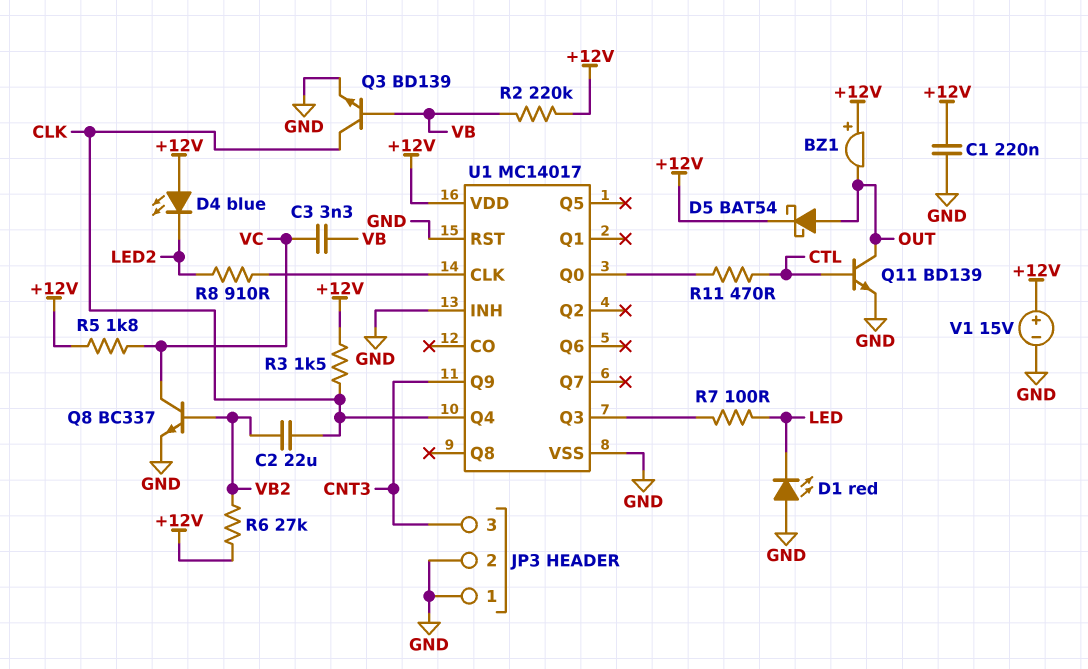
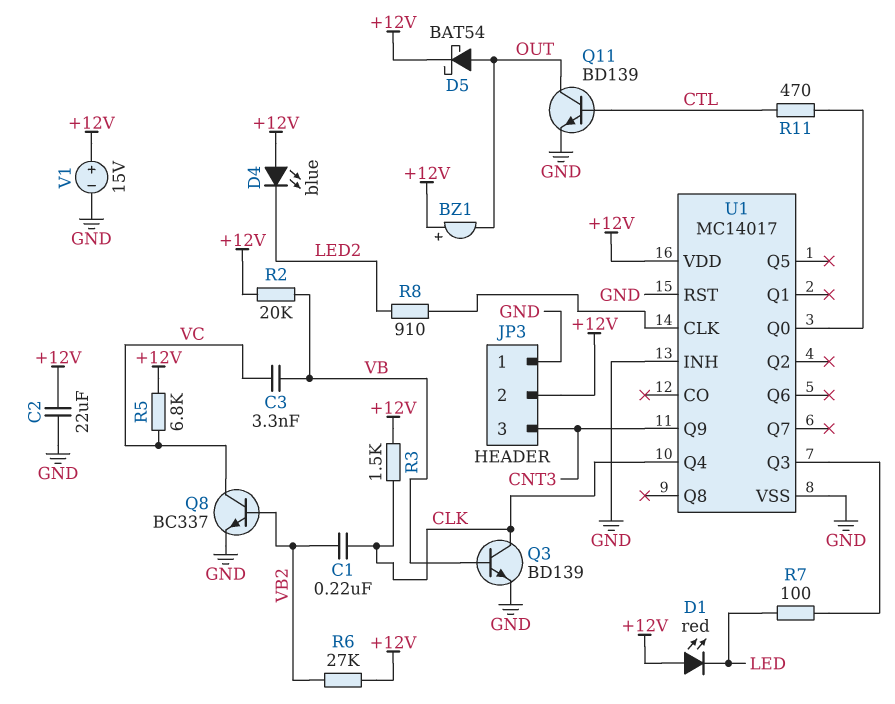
C1: 220nF (+12V, GND) -> 220nF (CLK, VB2)
C2: 22uF (CLK, VB2) -> 22uF (+12V, GND)
D1: LED red (A GND, K LED) -> LED red (A +12V, K LED)
JP3 pin 2: GND -> +12V
R2: 220k (+12V, VB) -> 20k (+12V, VB)
R5: 1.8k (+12V, VC) -> 6.8k (+12V, VC)

